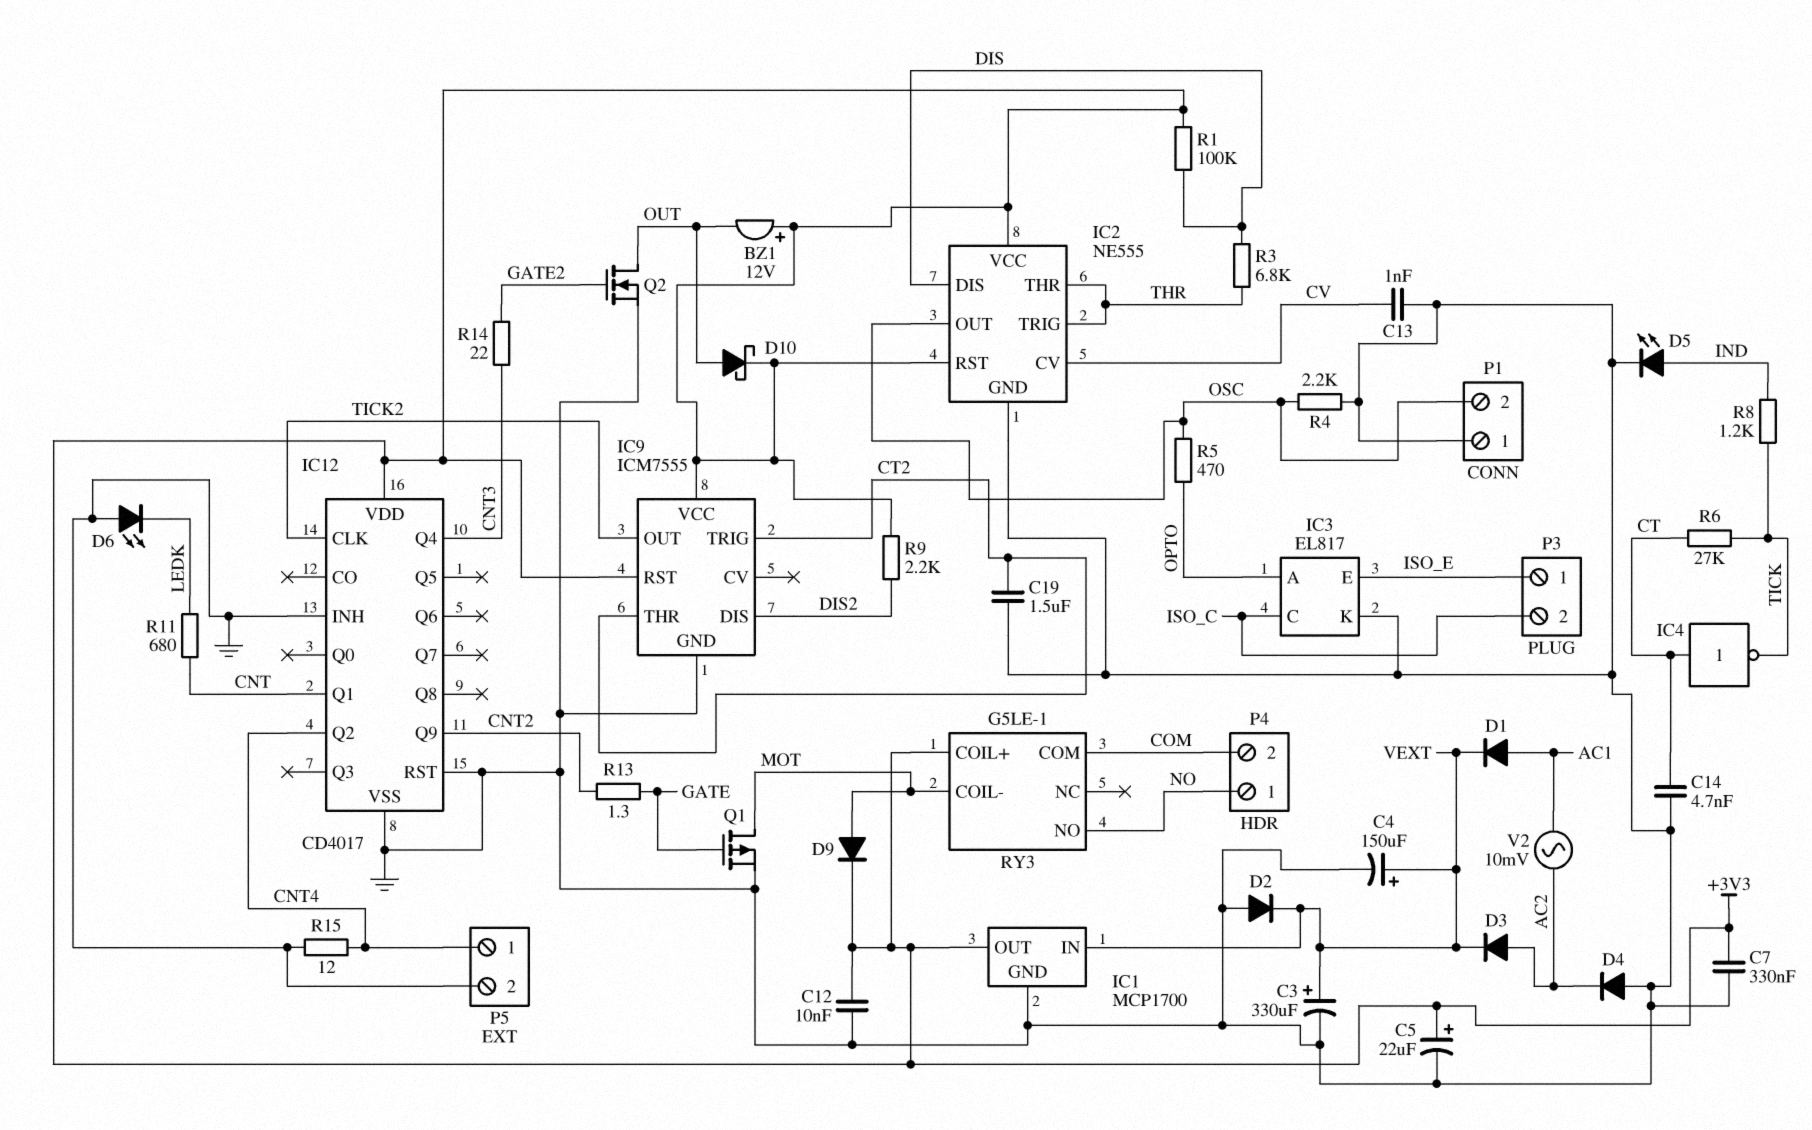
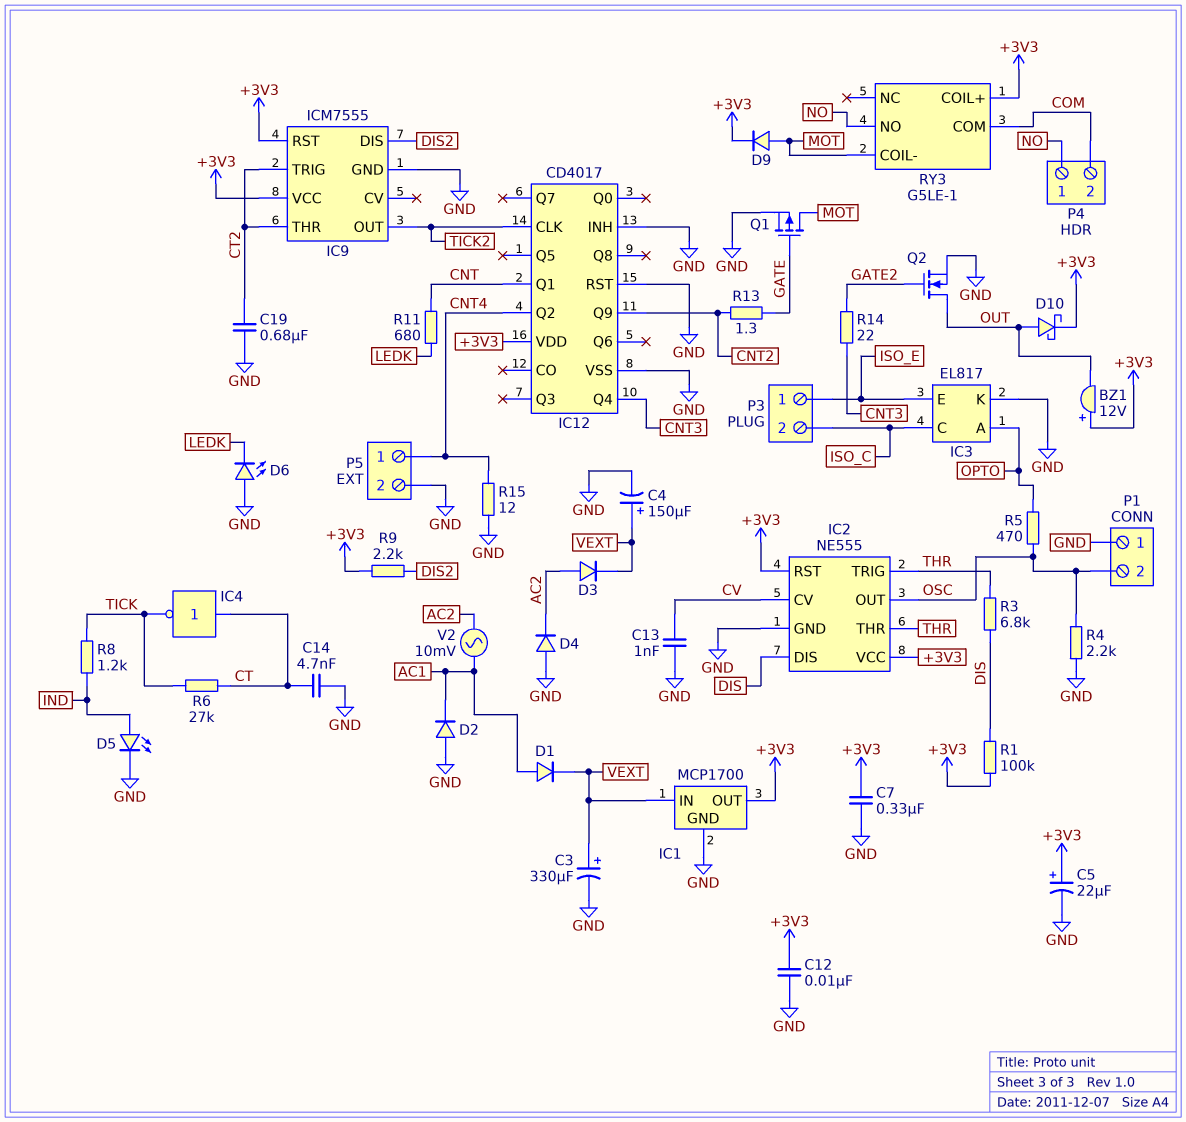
C19: 1.5uF (CT2, GND) -> 680nF (CT2, GND)
D2: diode (A GND, K VEXT) -> diode (A GND, K AC1)

